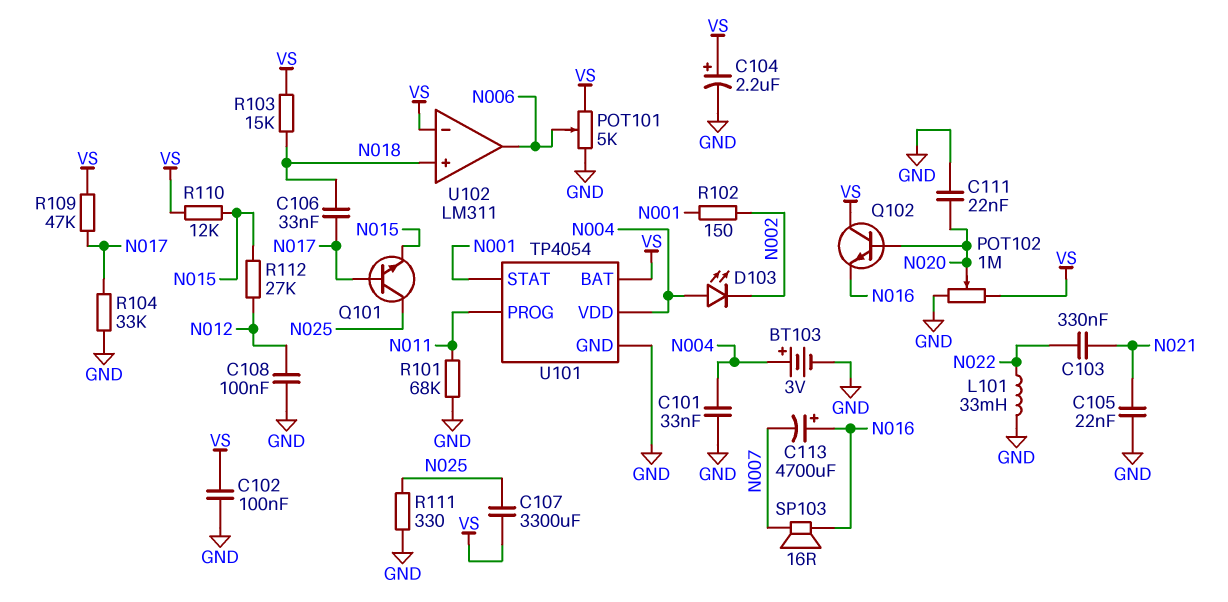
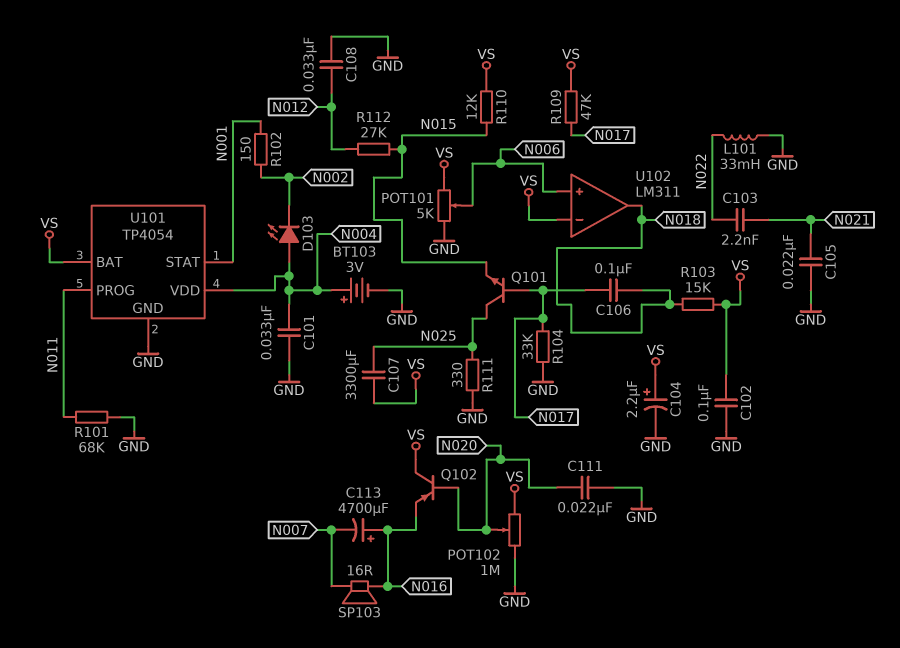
C103: 330nF (N021, N022) -> 2.2nF (N021, N022)
C106: 33nF (N017, N018) -> 100nF (N017, N018)
C108: 100nF (GND, N012) -> 33nF (GND, N012)
Q102: NPN (B N020, C VS, E N016) -> PNP (B N020, C VS, E N016)
U102 pin in+: N018 -> N006
U102 pin out: N006 -> N018

